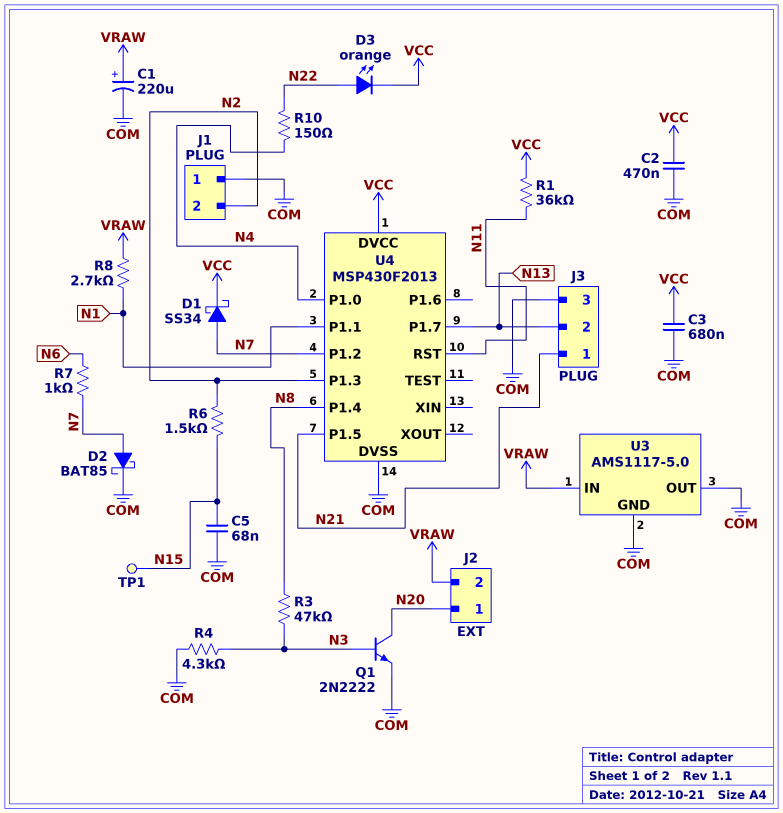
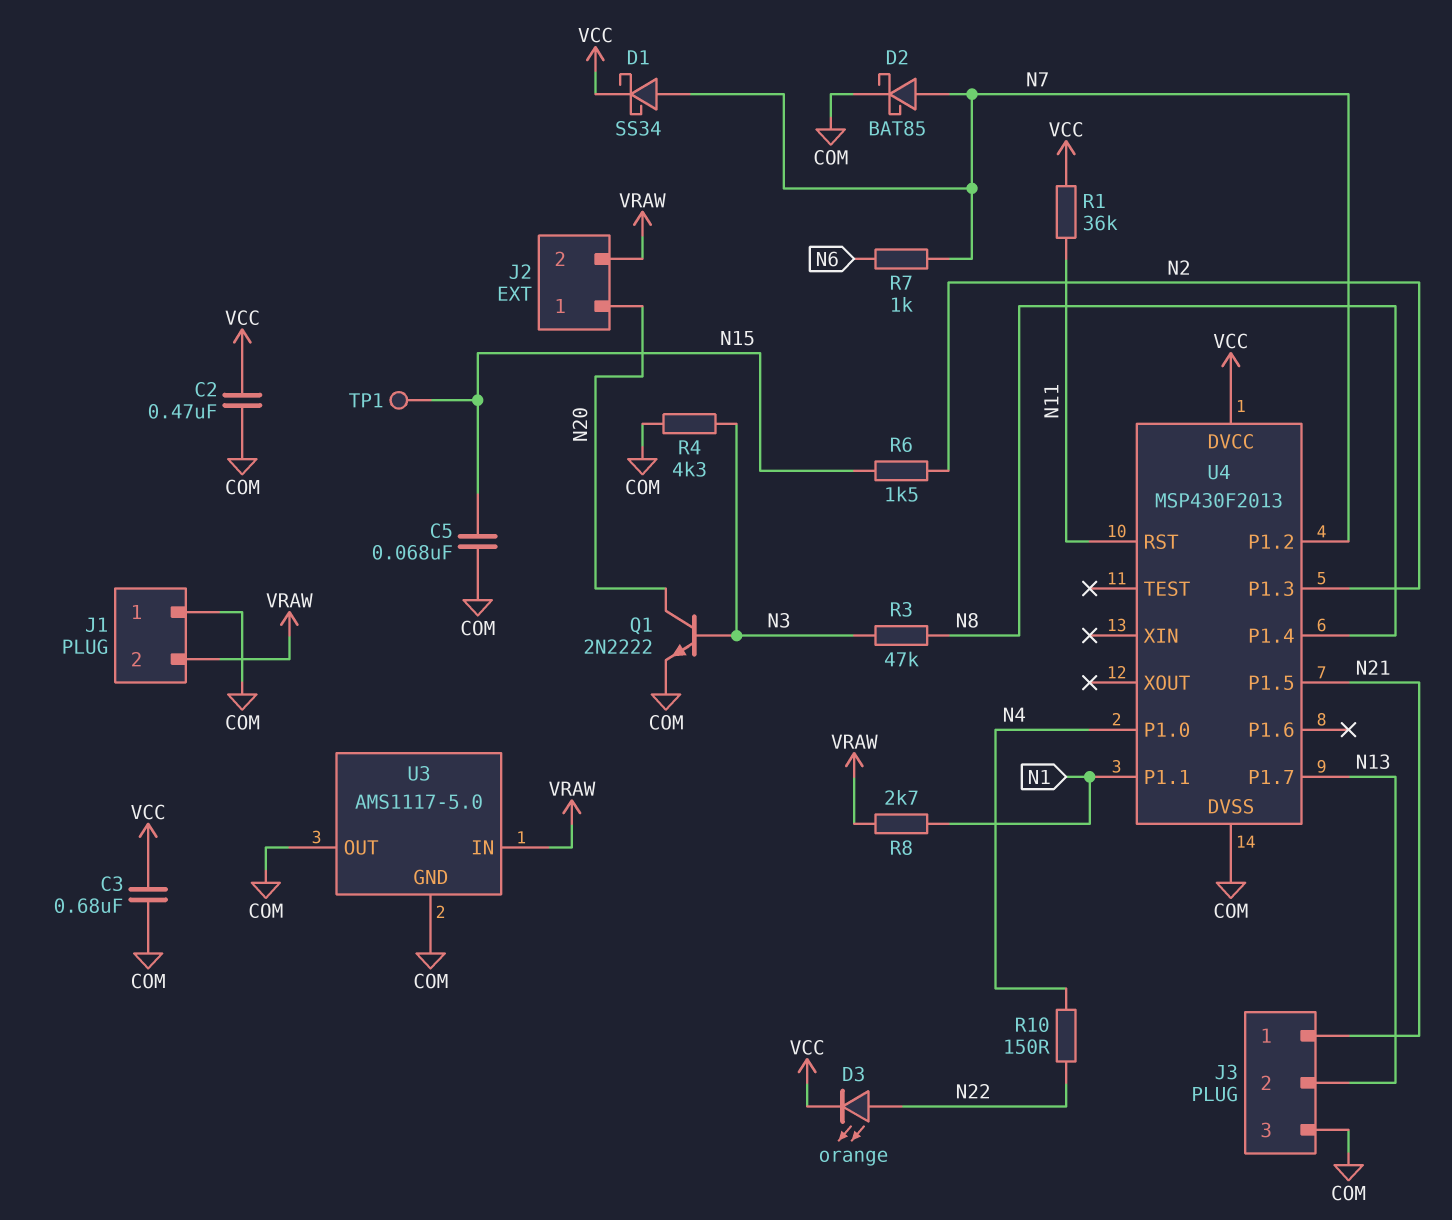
C1: 220uF (plus VRAW, minus COM) -> none
J1 pin 2: N2 -> VRAW

